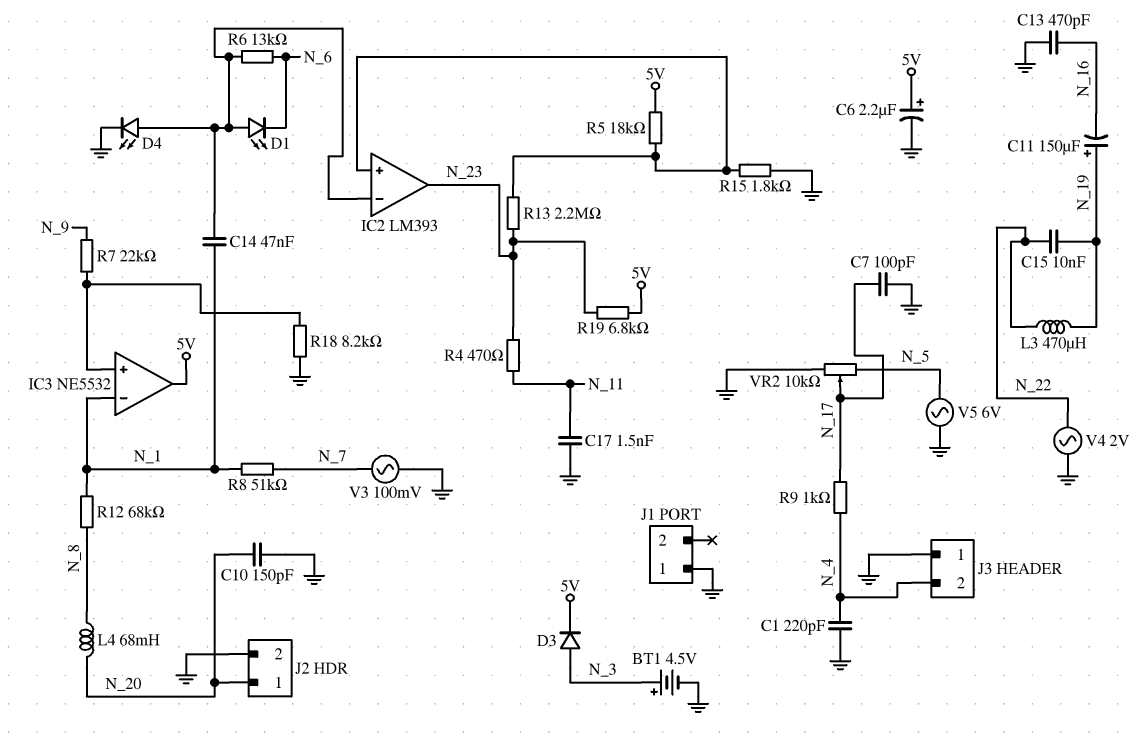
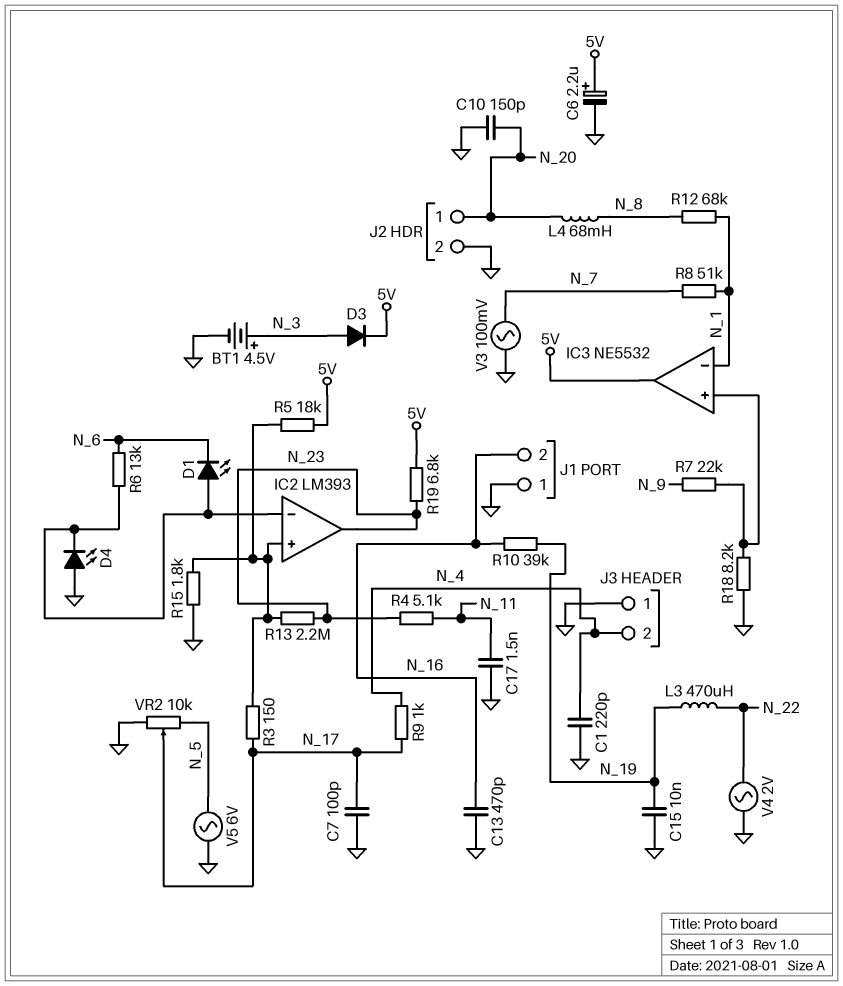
C11: 150uF (plus N_19, minus N_16) -> none
C14: 47nF (IC2/in-, N_1) -> none
C15: 10nF (N_19, N_22) -> 10nF (GND, N_19)
D4: LED (A IC2/in-, K GND) -> LED (A GND, K IC2/in-)
J1 pin 2: none -> N_16
R3: none -> 150 (IC2/in+, N_17)
R4: 470 (N_11, N_23) -> 5.1k (N_11, N_23)
R10: none -> 39k (N_16, N_19)

